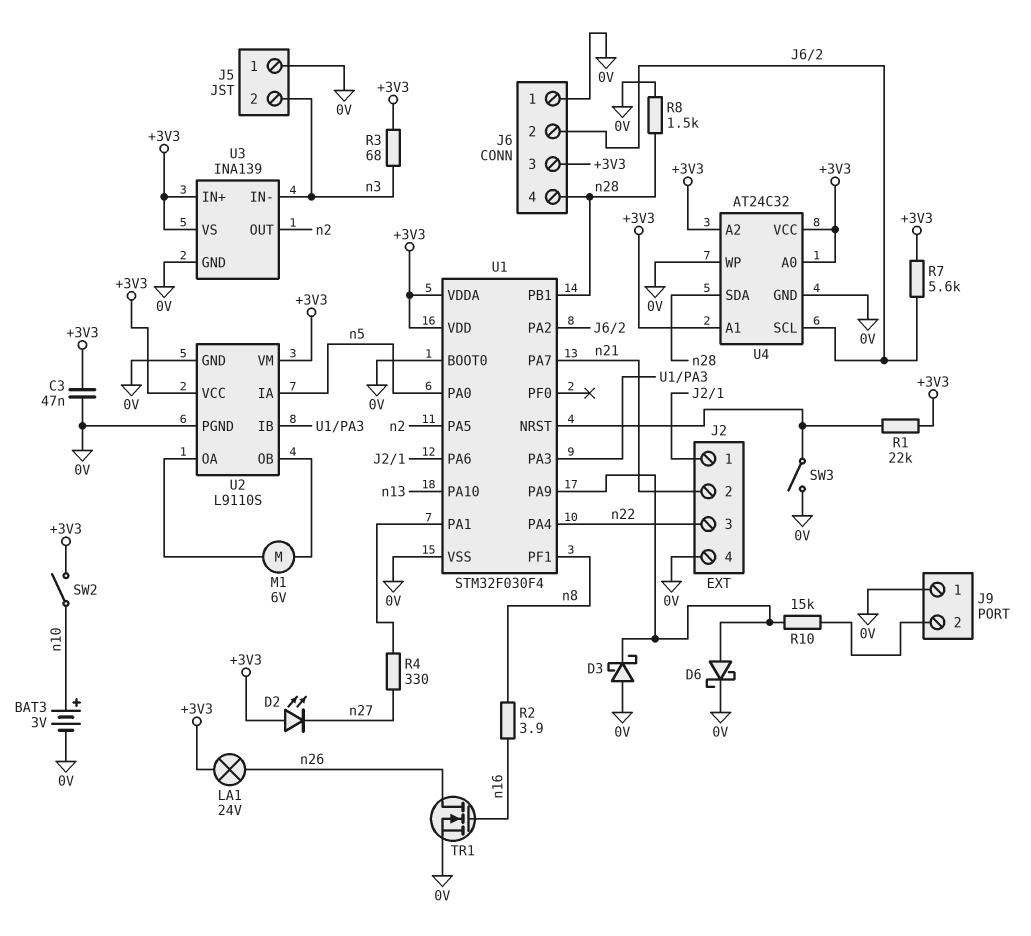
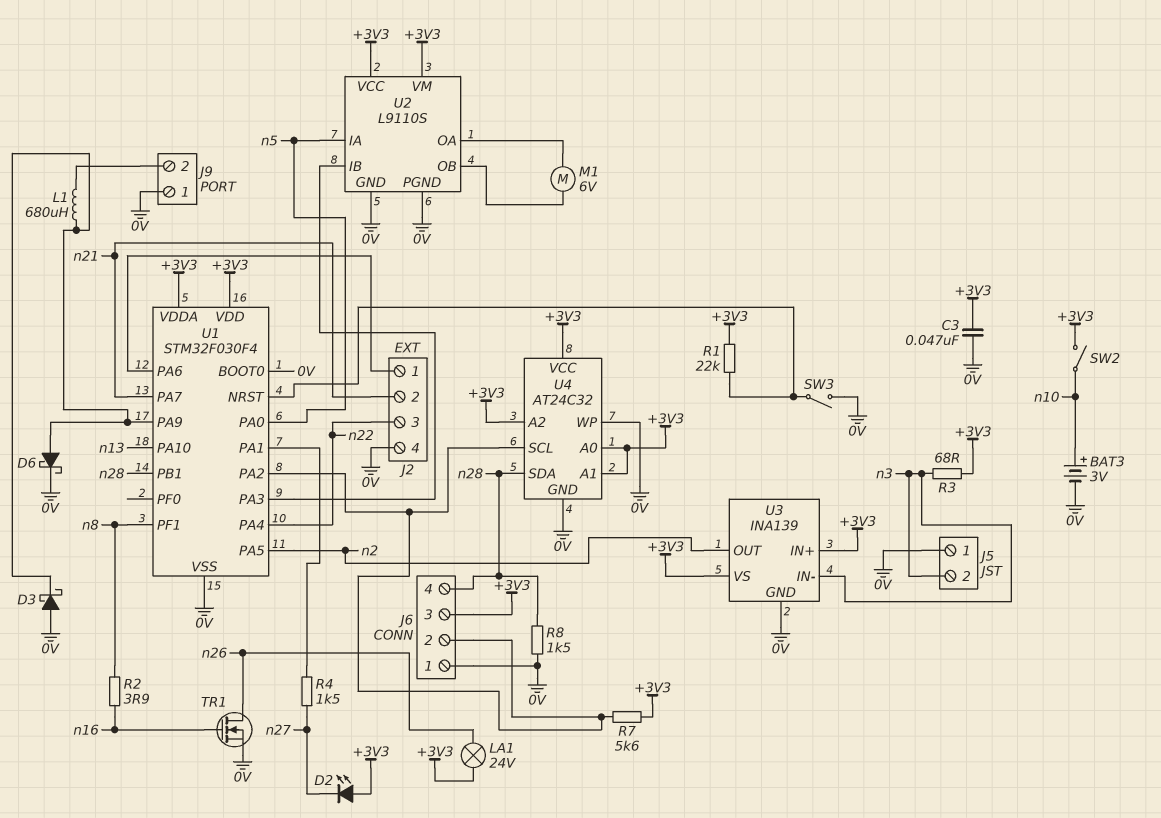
L1: none -> 680uH (J9/2, U1/PA9)
R4: 330 (U1/PA1, n27) -> 1.5k (U1/PA1, n27)
R10: 15k (J9/2, U1/PA9) -> none

